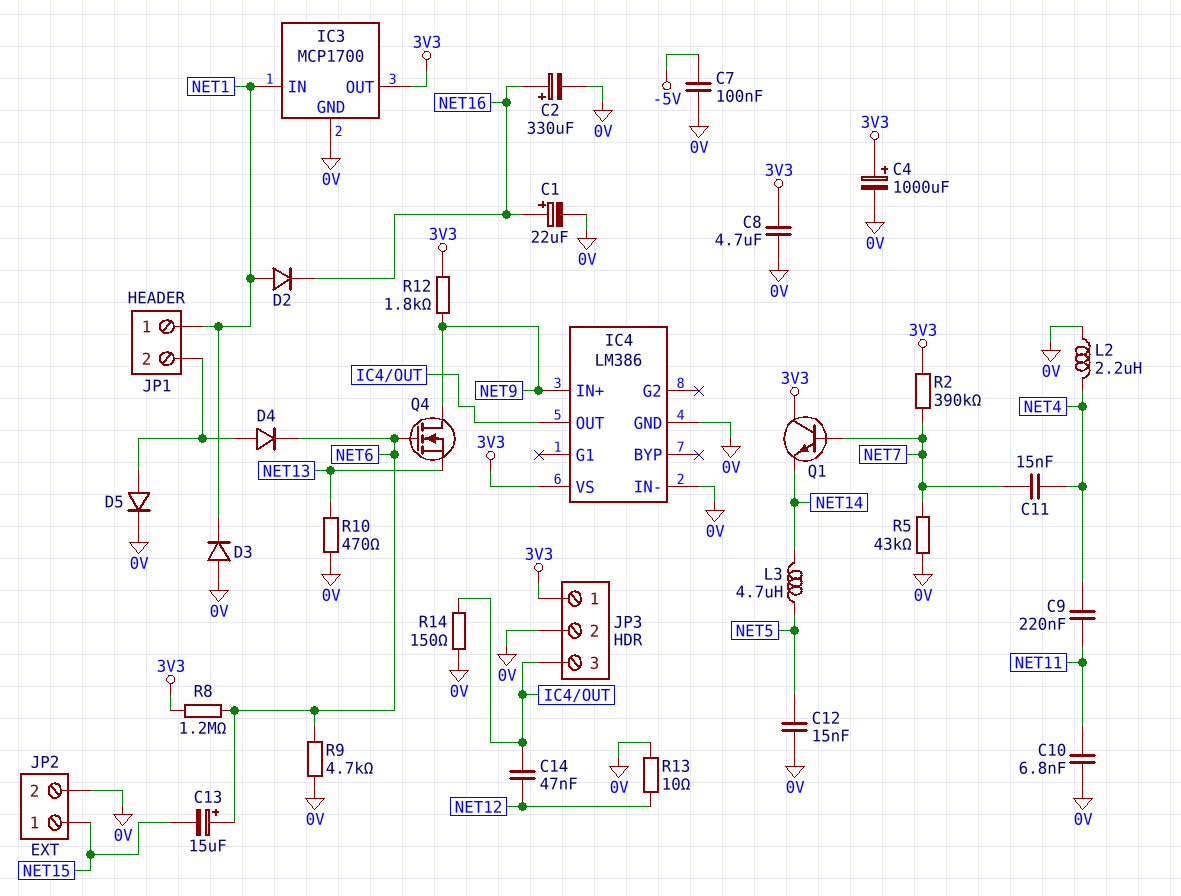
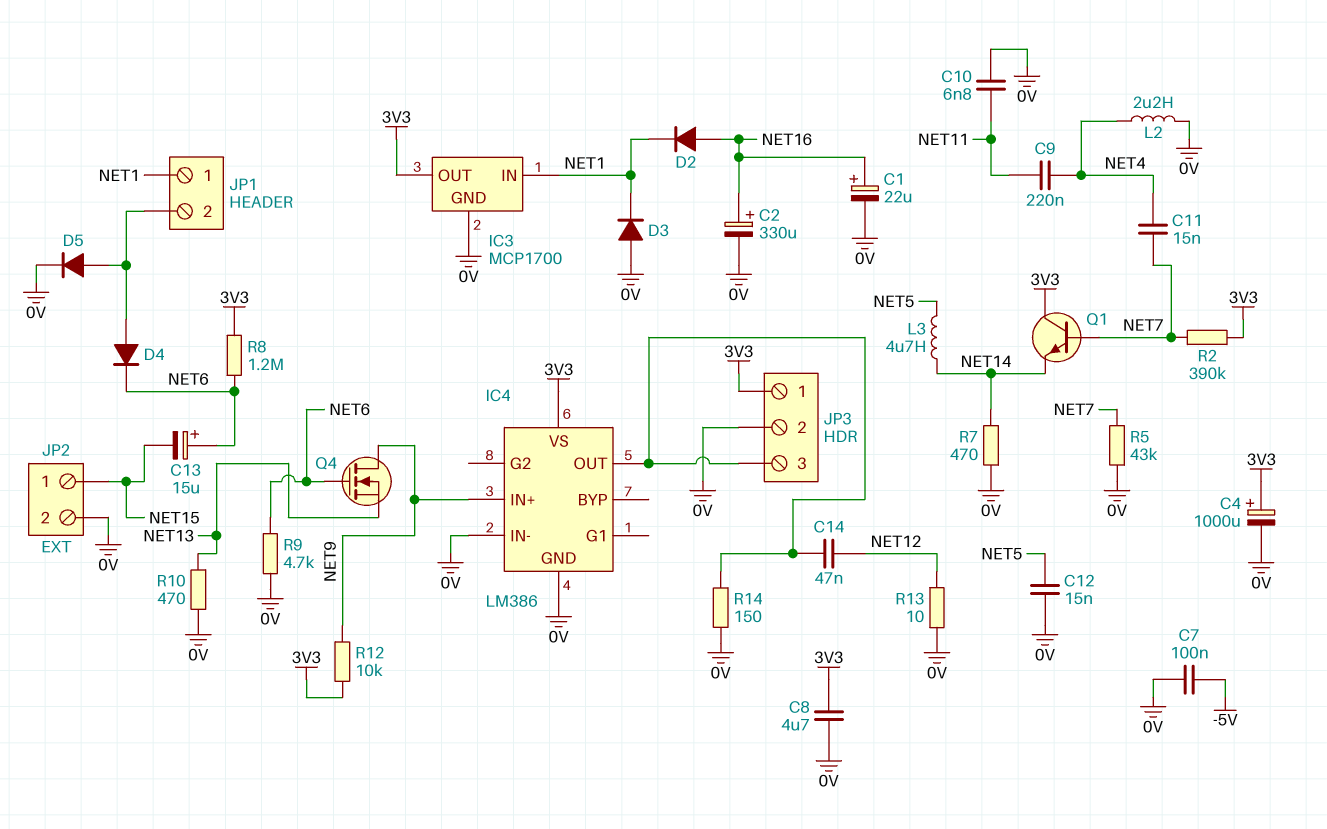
D2: diode (A NET1, K NET16) -> diode (A NET16, K NET1)
R7: none -> 470 (0V, NET14)
R12: 1.8k (3V3, NET9) -> 10k (3V3, NET9)

